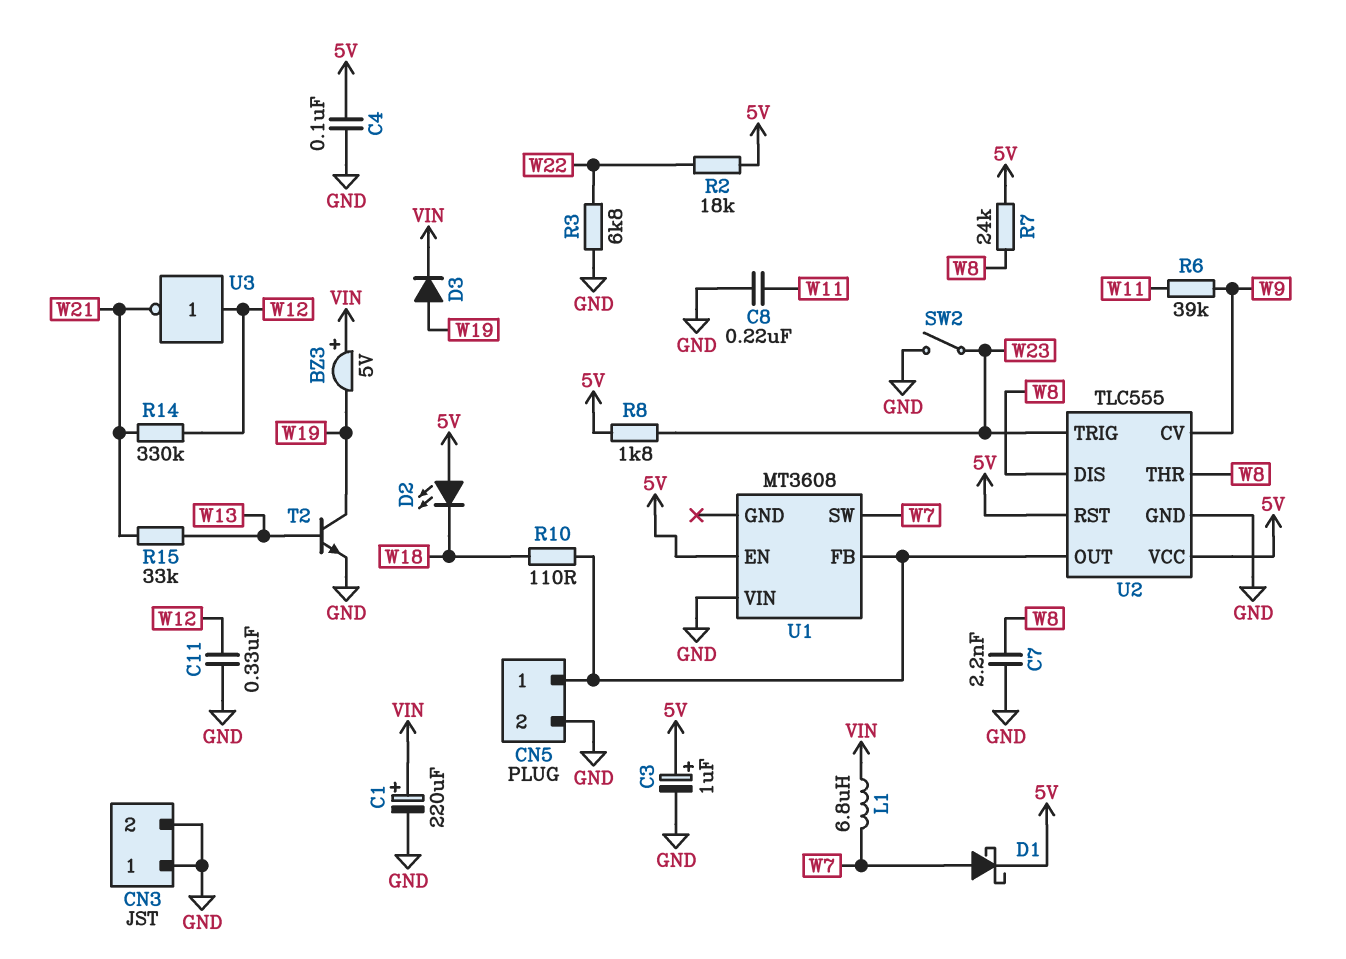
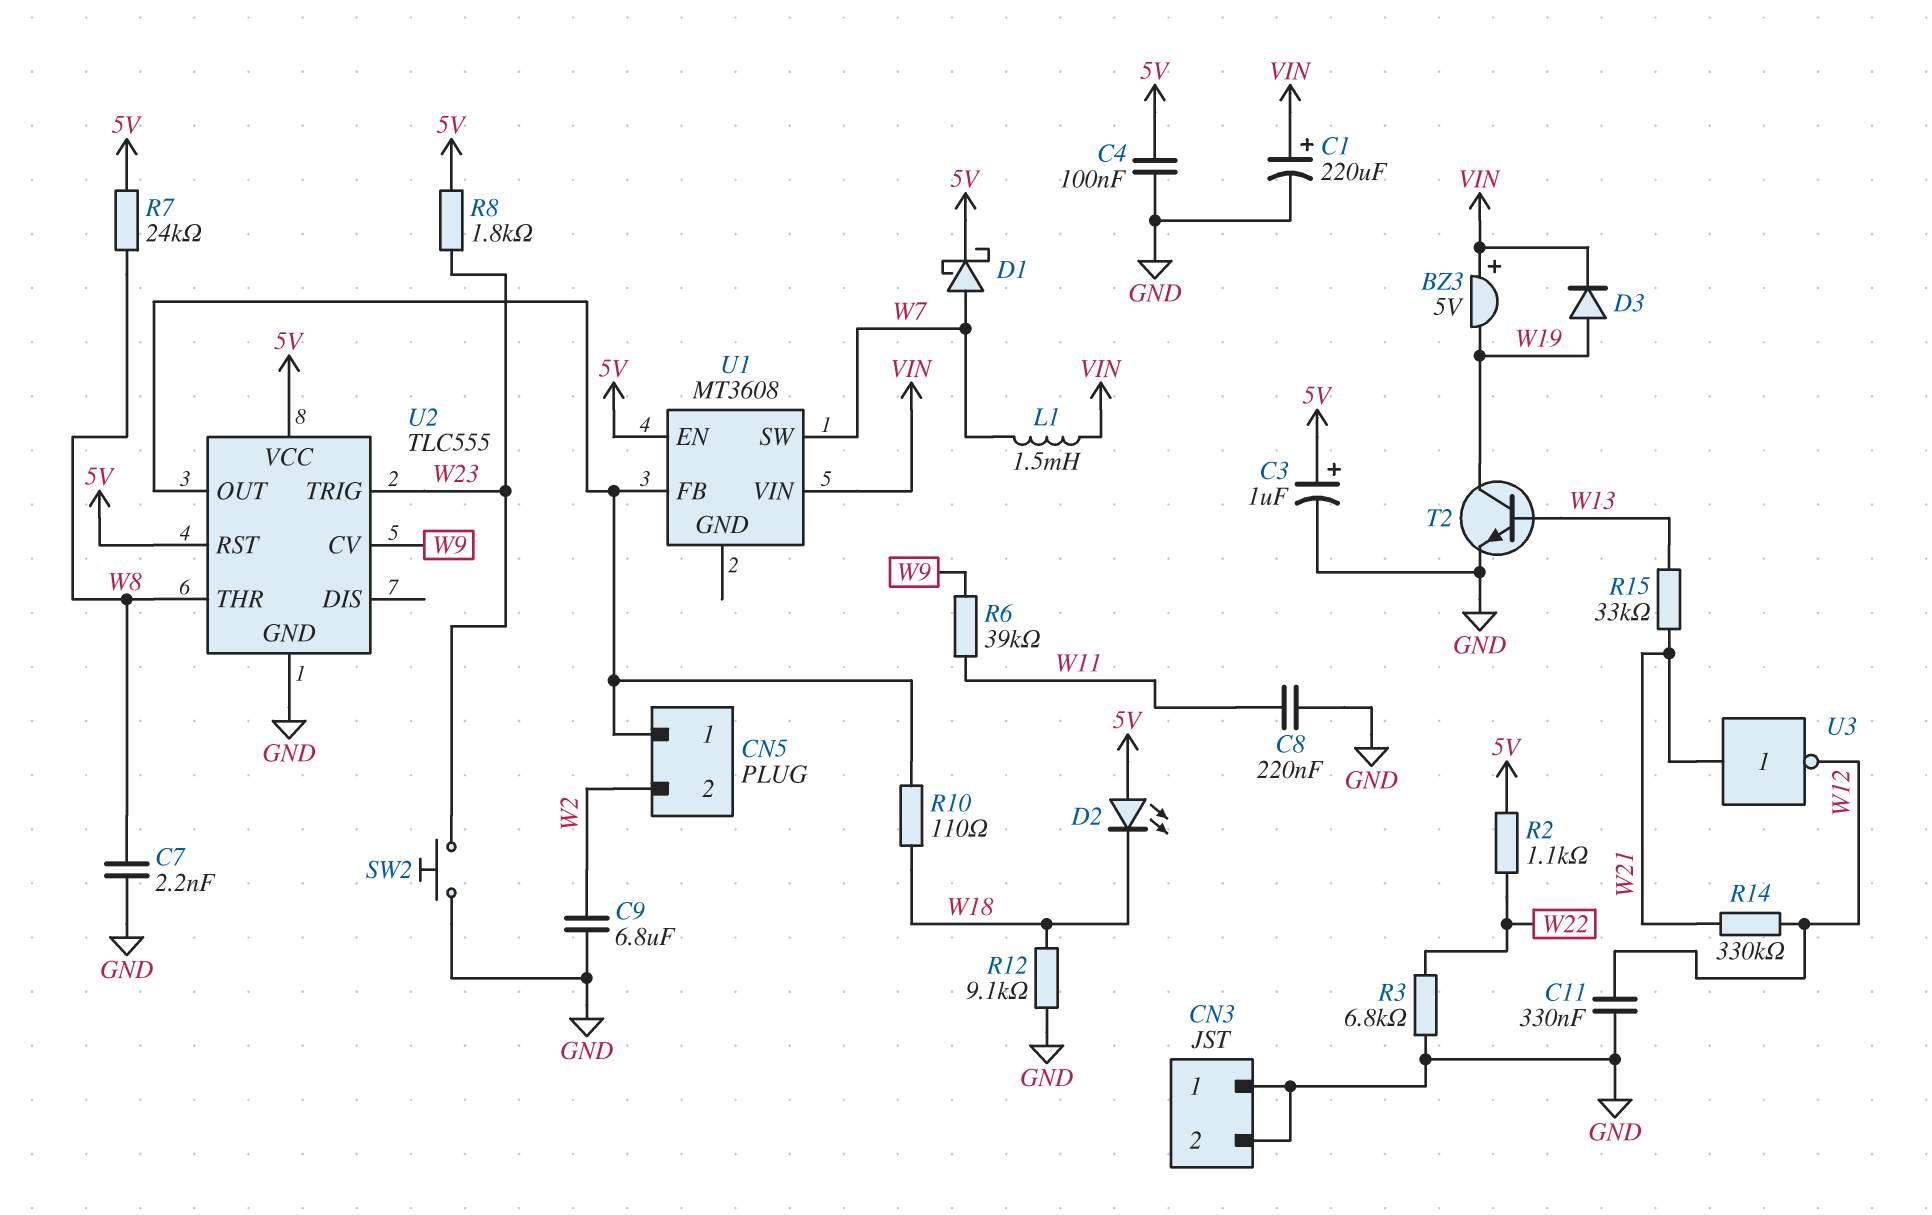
C9: none -> 6.8uF (GND, W2)
CN5 pin 2: GND -> W2
L1: 6.8uH (VIN, W7) -> 1.5mH (VIN, W7)
R2: 18k (5V, W22) -> 1.1k (5V, W22)
R12: none -> 9.1k (GND, W18)
SW2: switch (GND, W23) -> button (GND, W23)
U1 pin VIN: GND -> VIN
U2 pin DIS: W8 -> none
U3: NOT (in W12, out W21) -> NOT (in W21, out W12)

